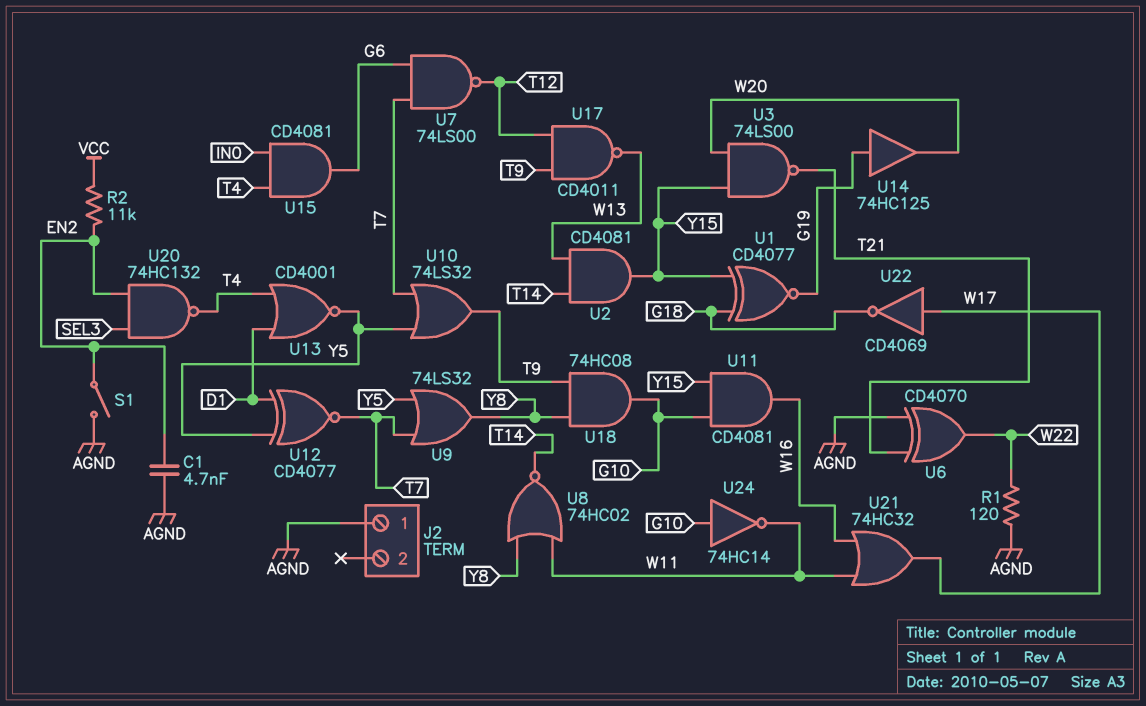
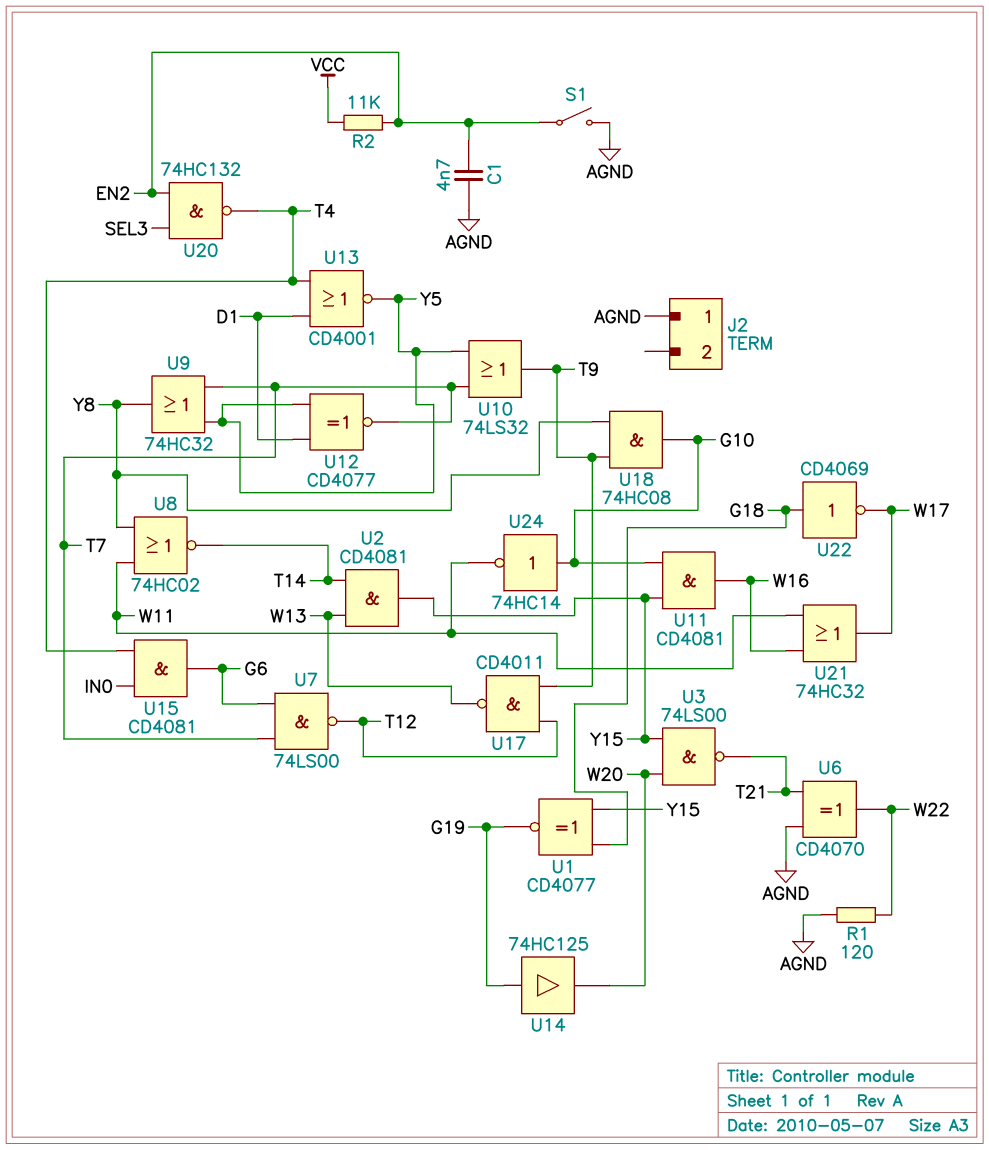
U9: OR 74LS32 (in T7, in Y5, out Y8) -> OR 74HC32 (in T7, in Y5, out Y8)
U22: NOT CD4069 (in W17, out G18) -> NOT CD4069 (in G18, out W17)

